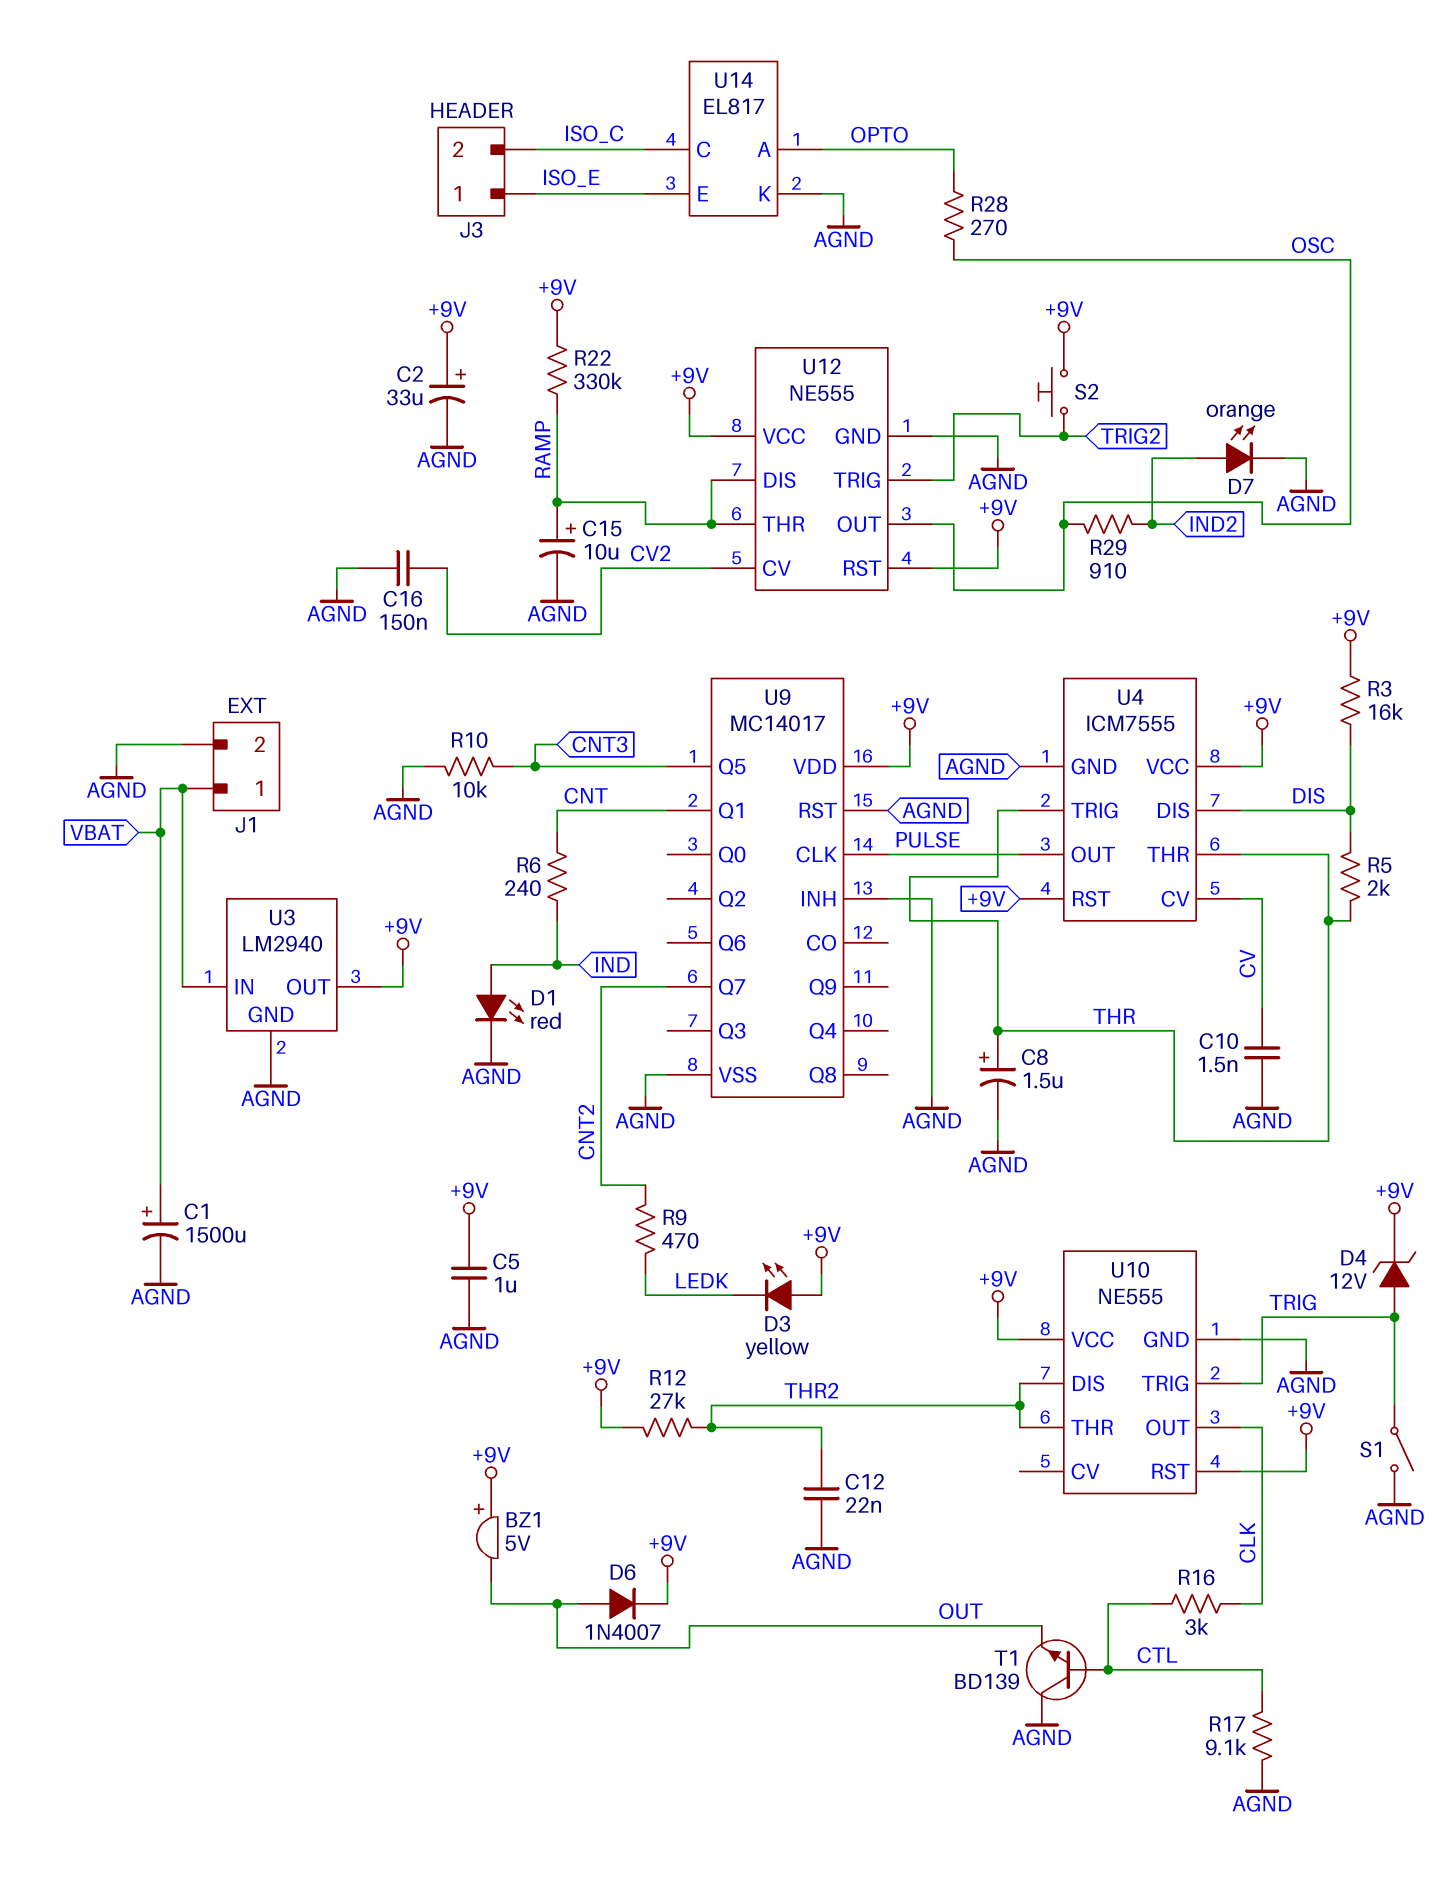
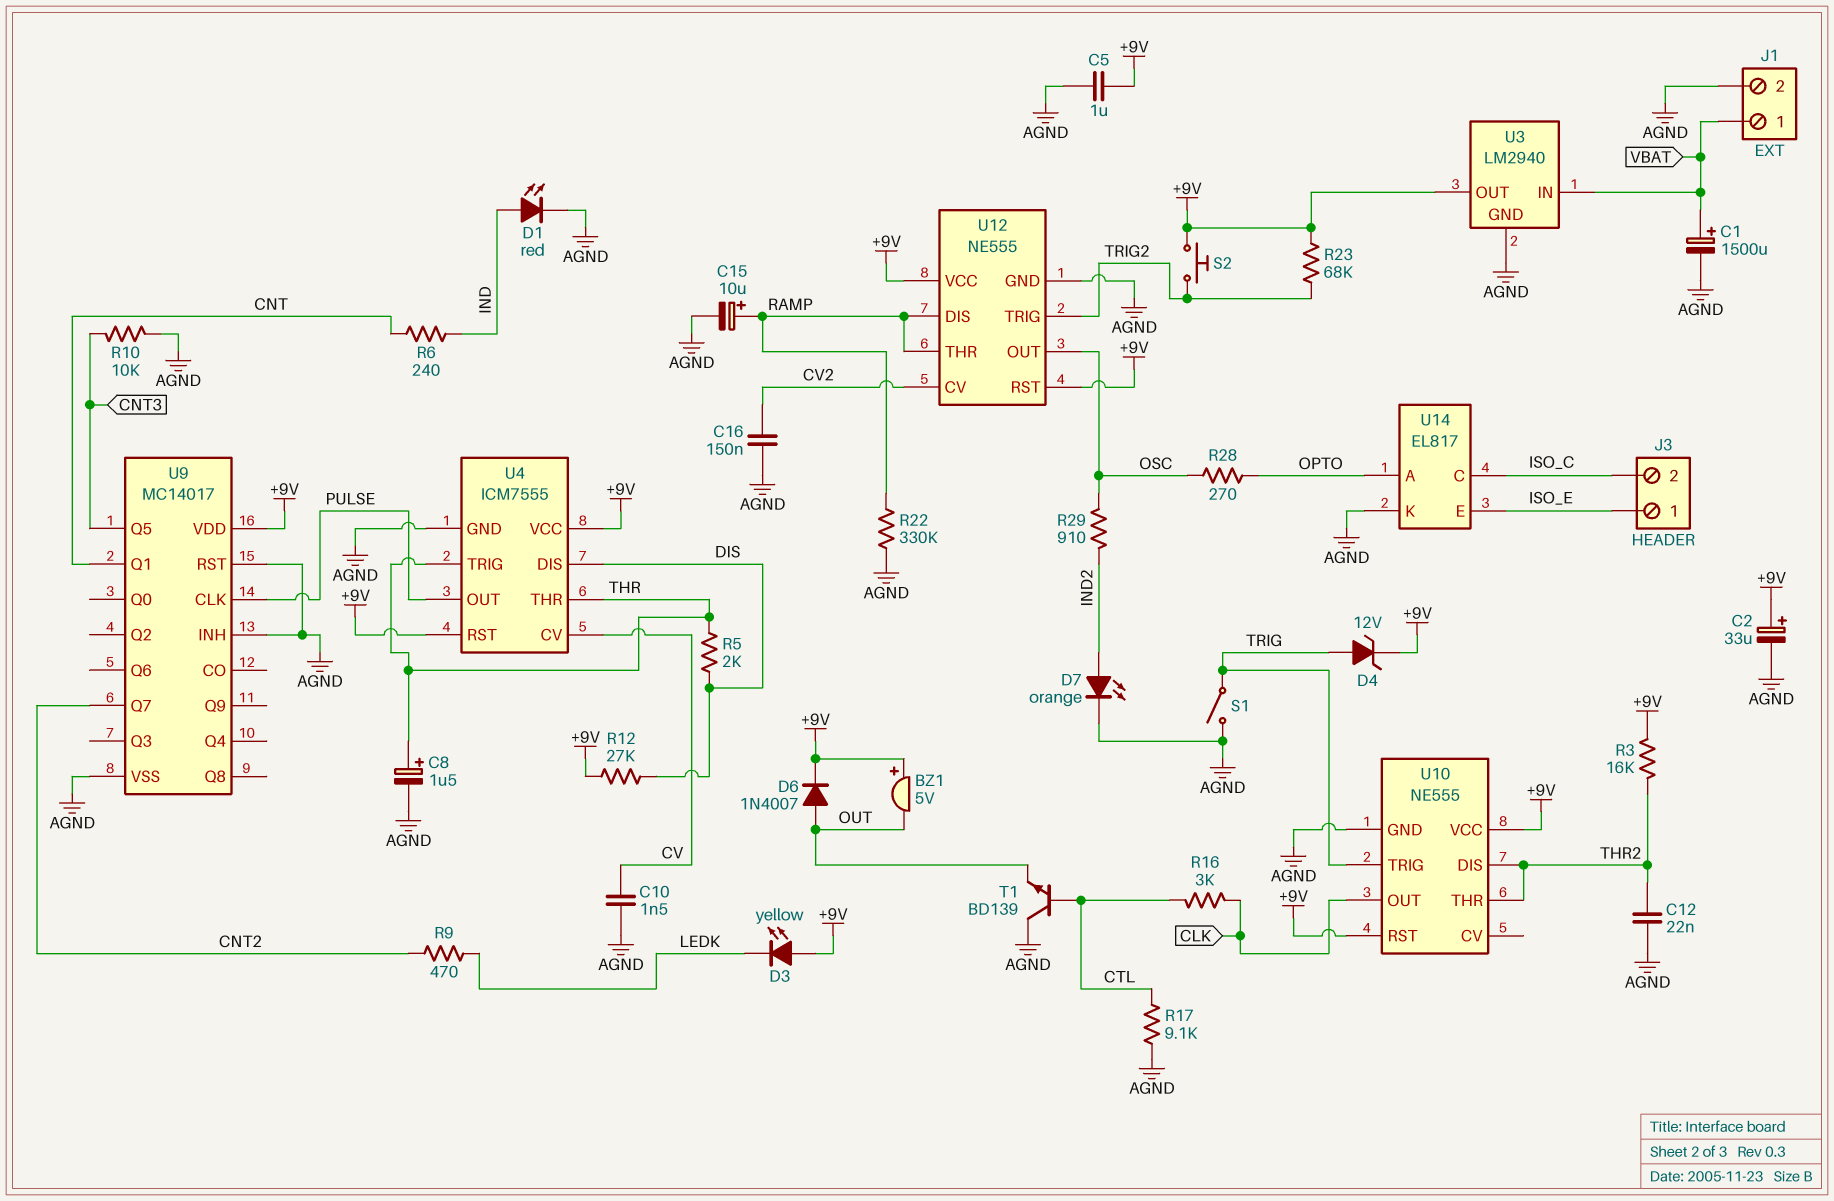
R3: 16k (+9V, DIS) -> 16k (+9V, THR2)
R12: 27k (+9V, THR2) -> 27k (+9V, DIS)
R22: 330k (+9V, RAMP) -> 330k (AGND, RAMP)
R23: none -> 68k (+9V, TRIG2)

